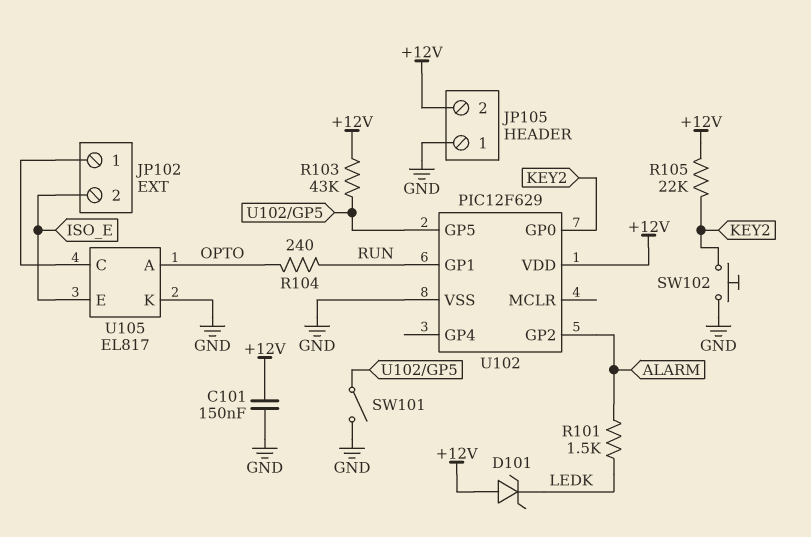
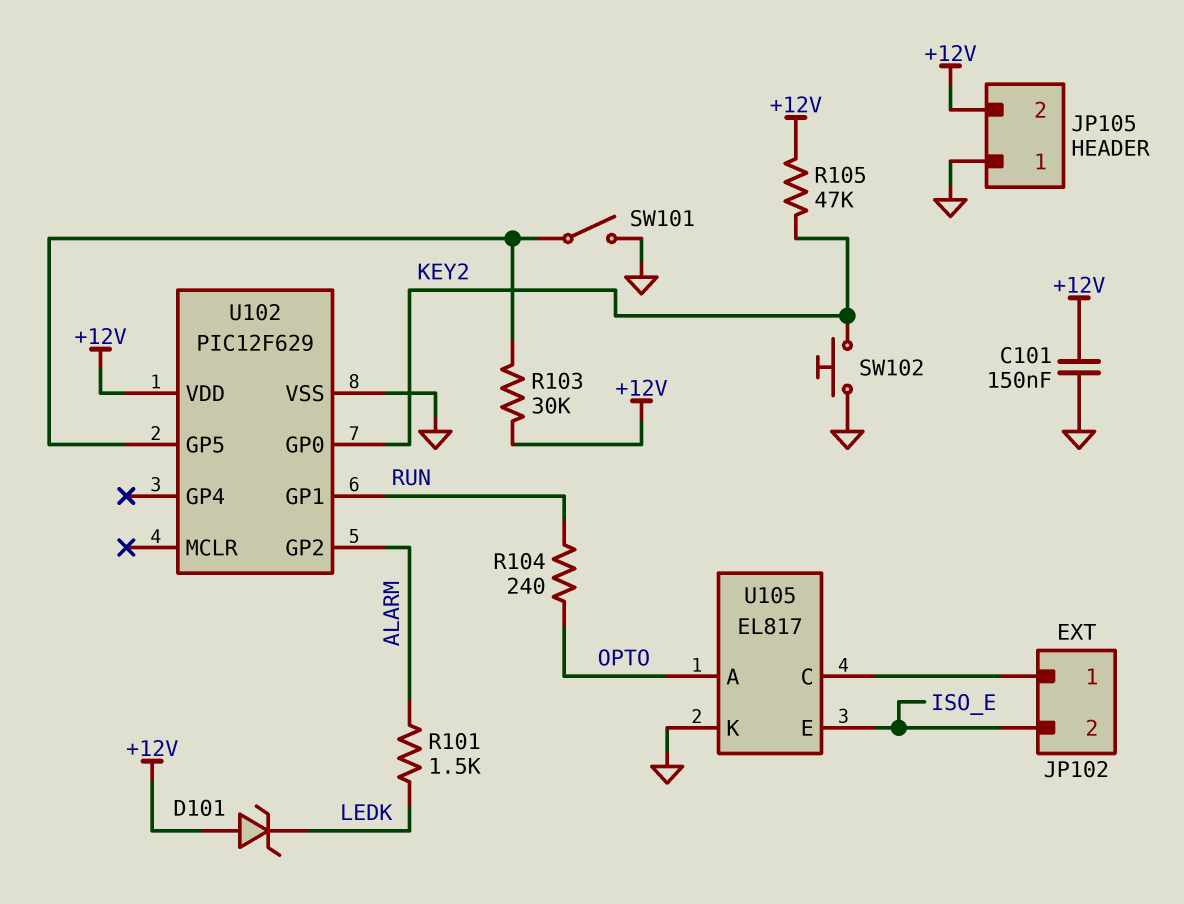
R103: 43k (+12V, U102/GP5) -> 30k (+12V, U102/GP5)
R105: 22k (+12V, KEY2) -> 47k (+12V, KEY2)

